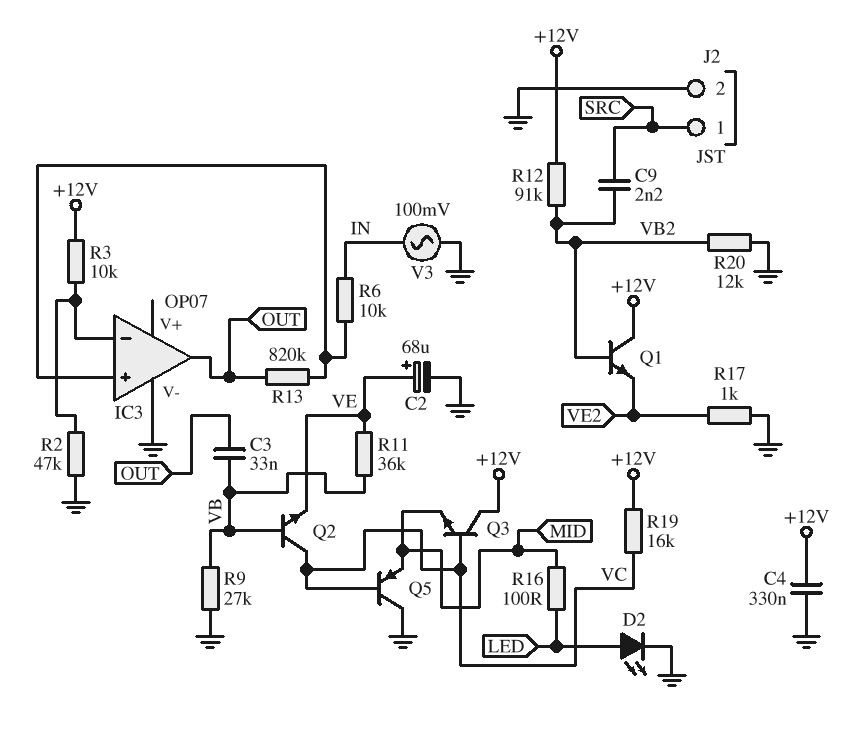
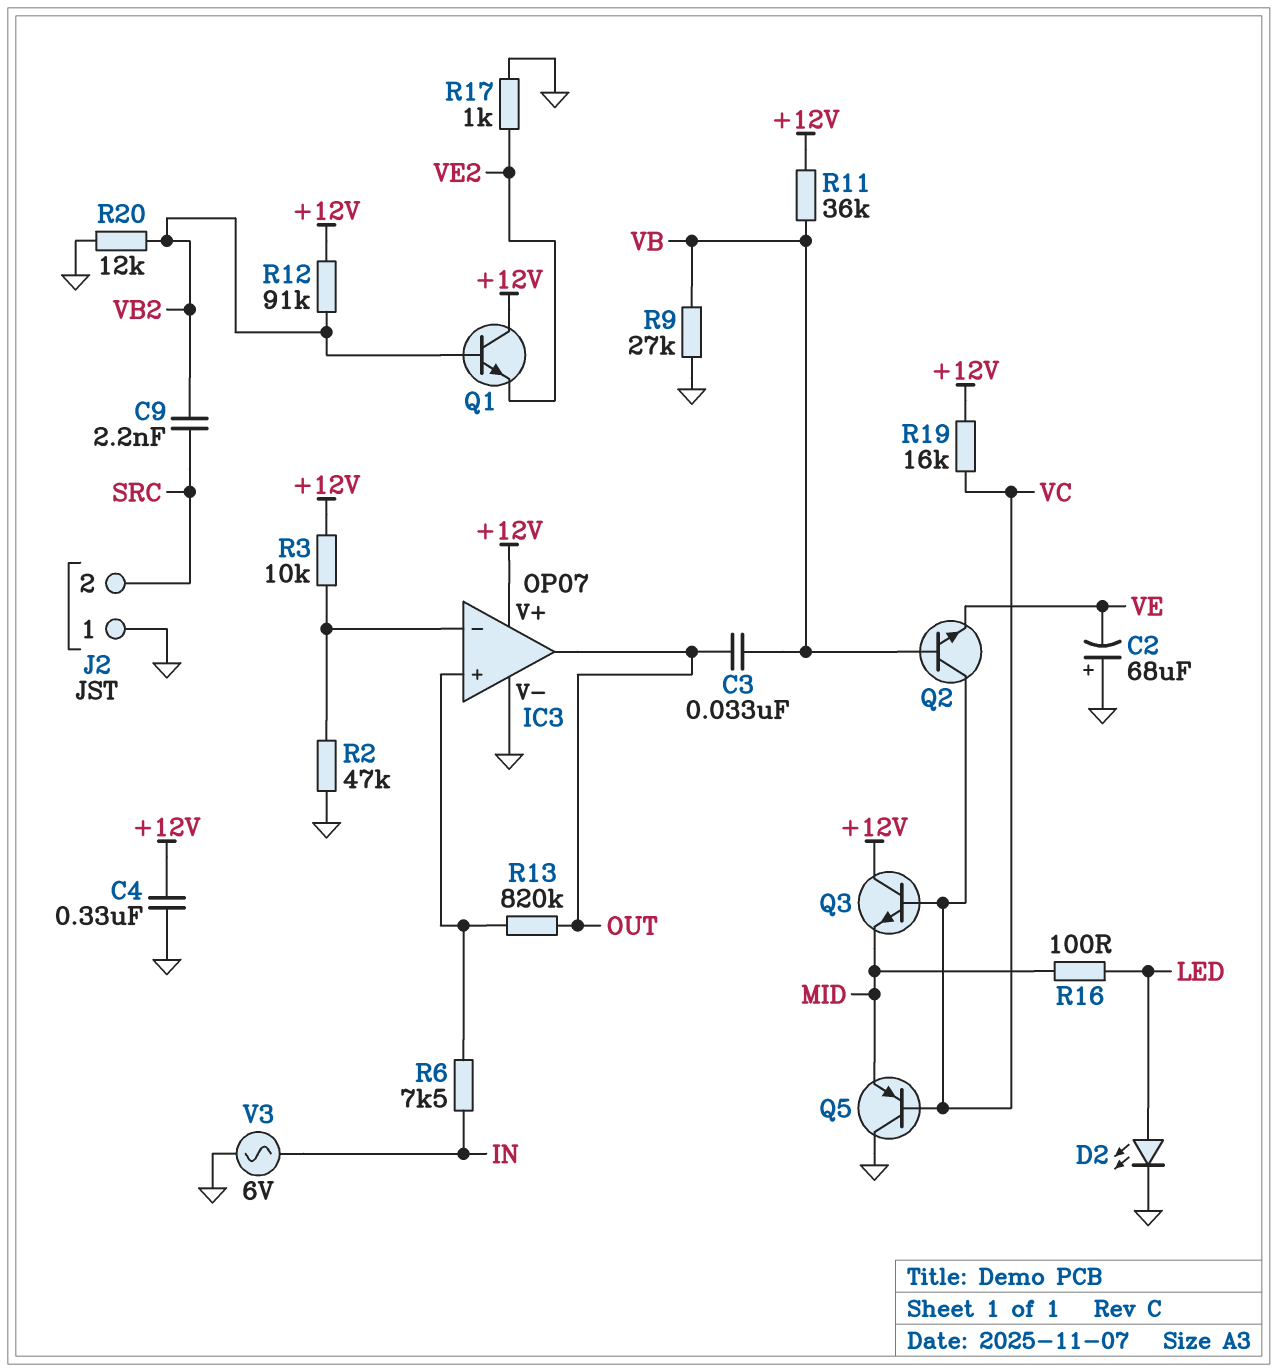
C2: 68uF (plus VE, minus GND) -> 68uF (plus GND, minus VE)
IC3 pin V+: none -> +12V
J2 pin 1: SRC -> GND
J2 pin 2: GND -> SRC
R6: 10k (IC3/in+, IN) -> 7.5k (IC3/in+, IN)
R11: 36k (VB, VE) -> 36k (+12V, VB)
V3: AC 100mV (GND, IN) -> AC 6V (GND, IN)

